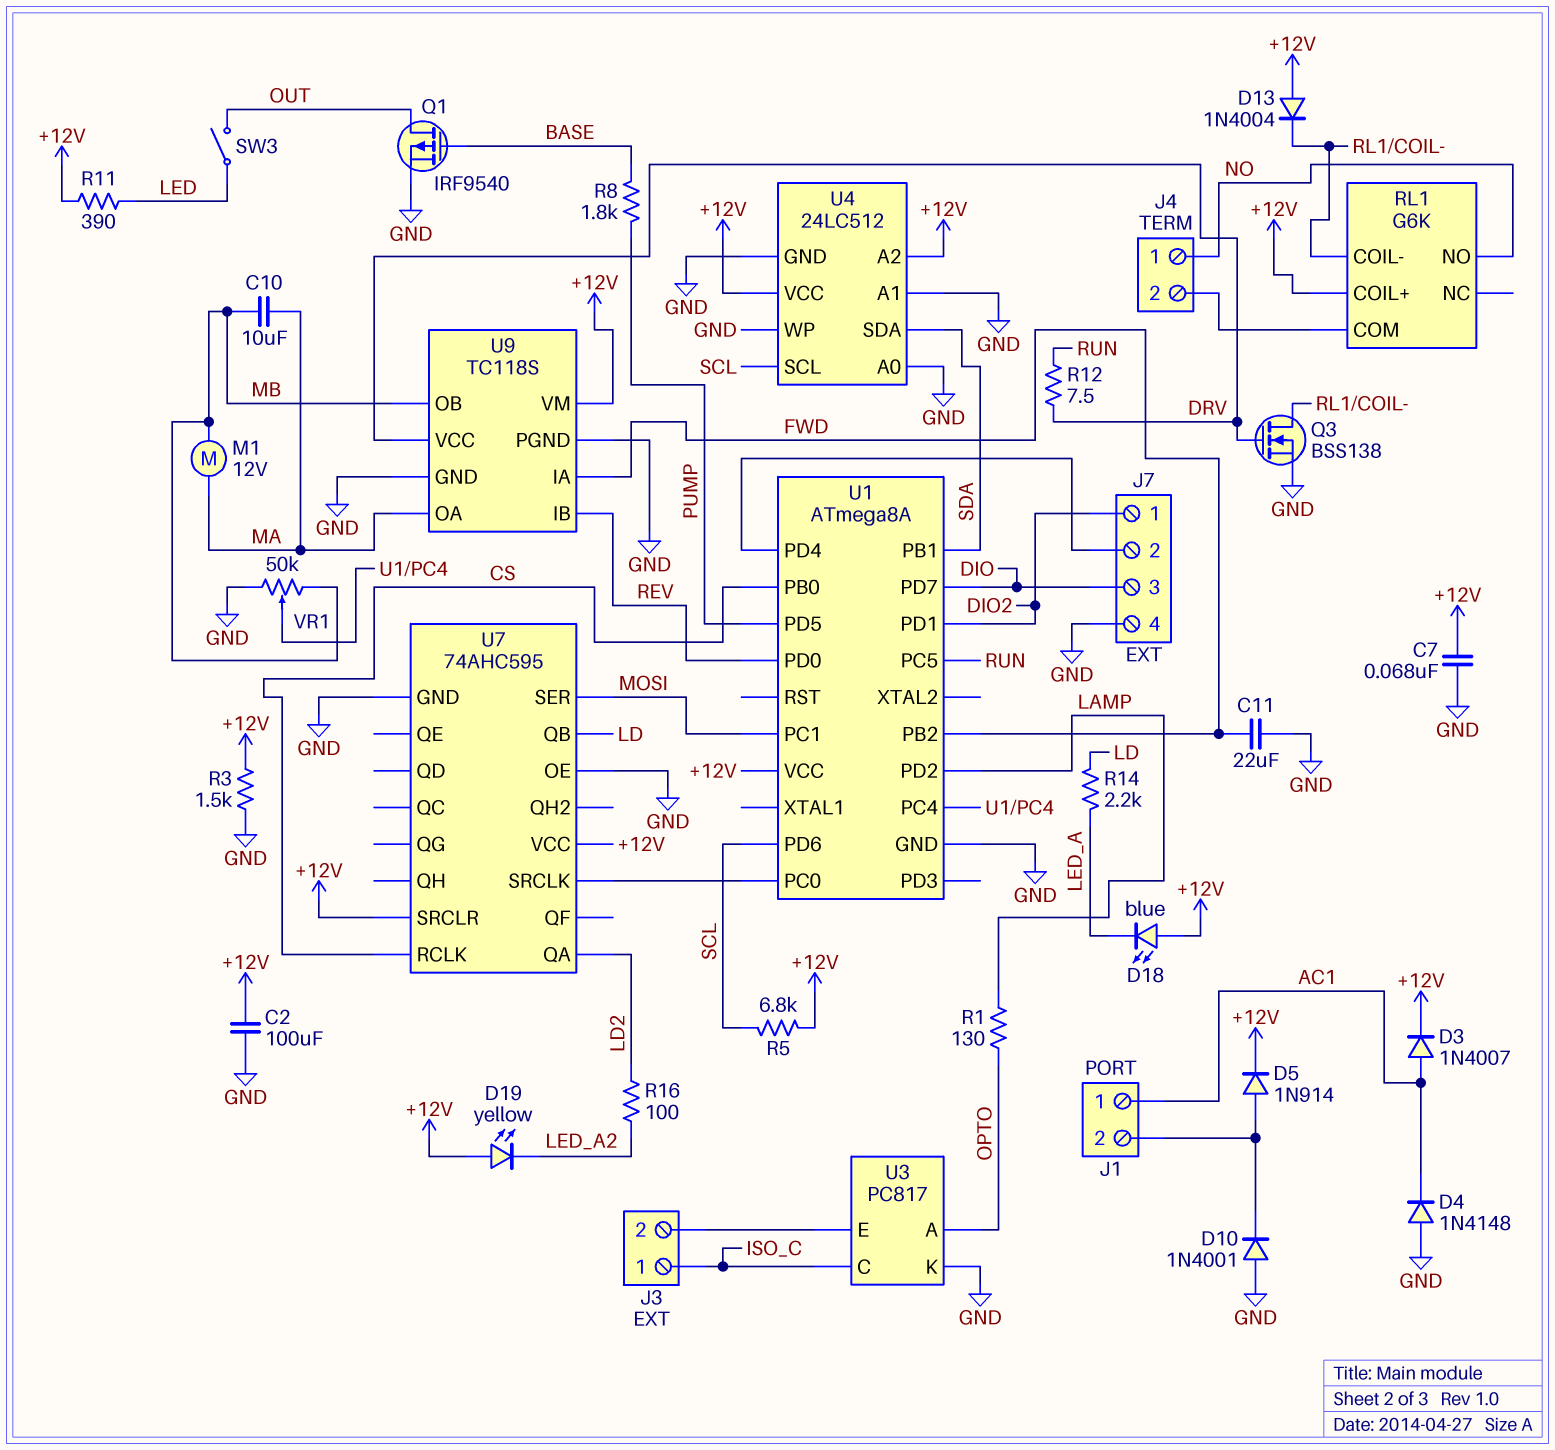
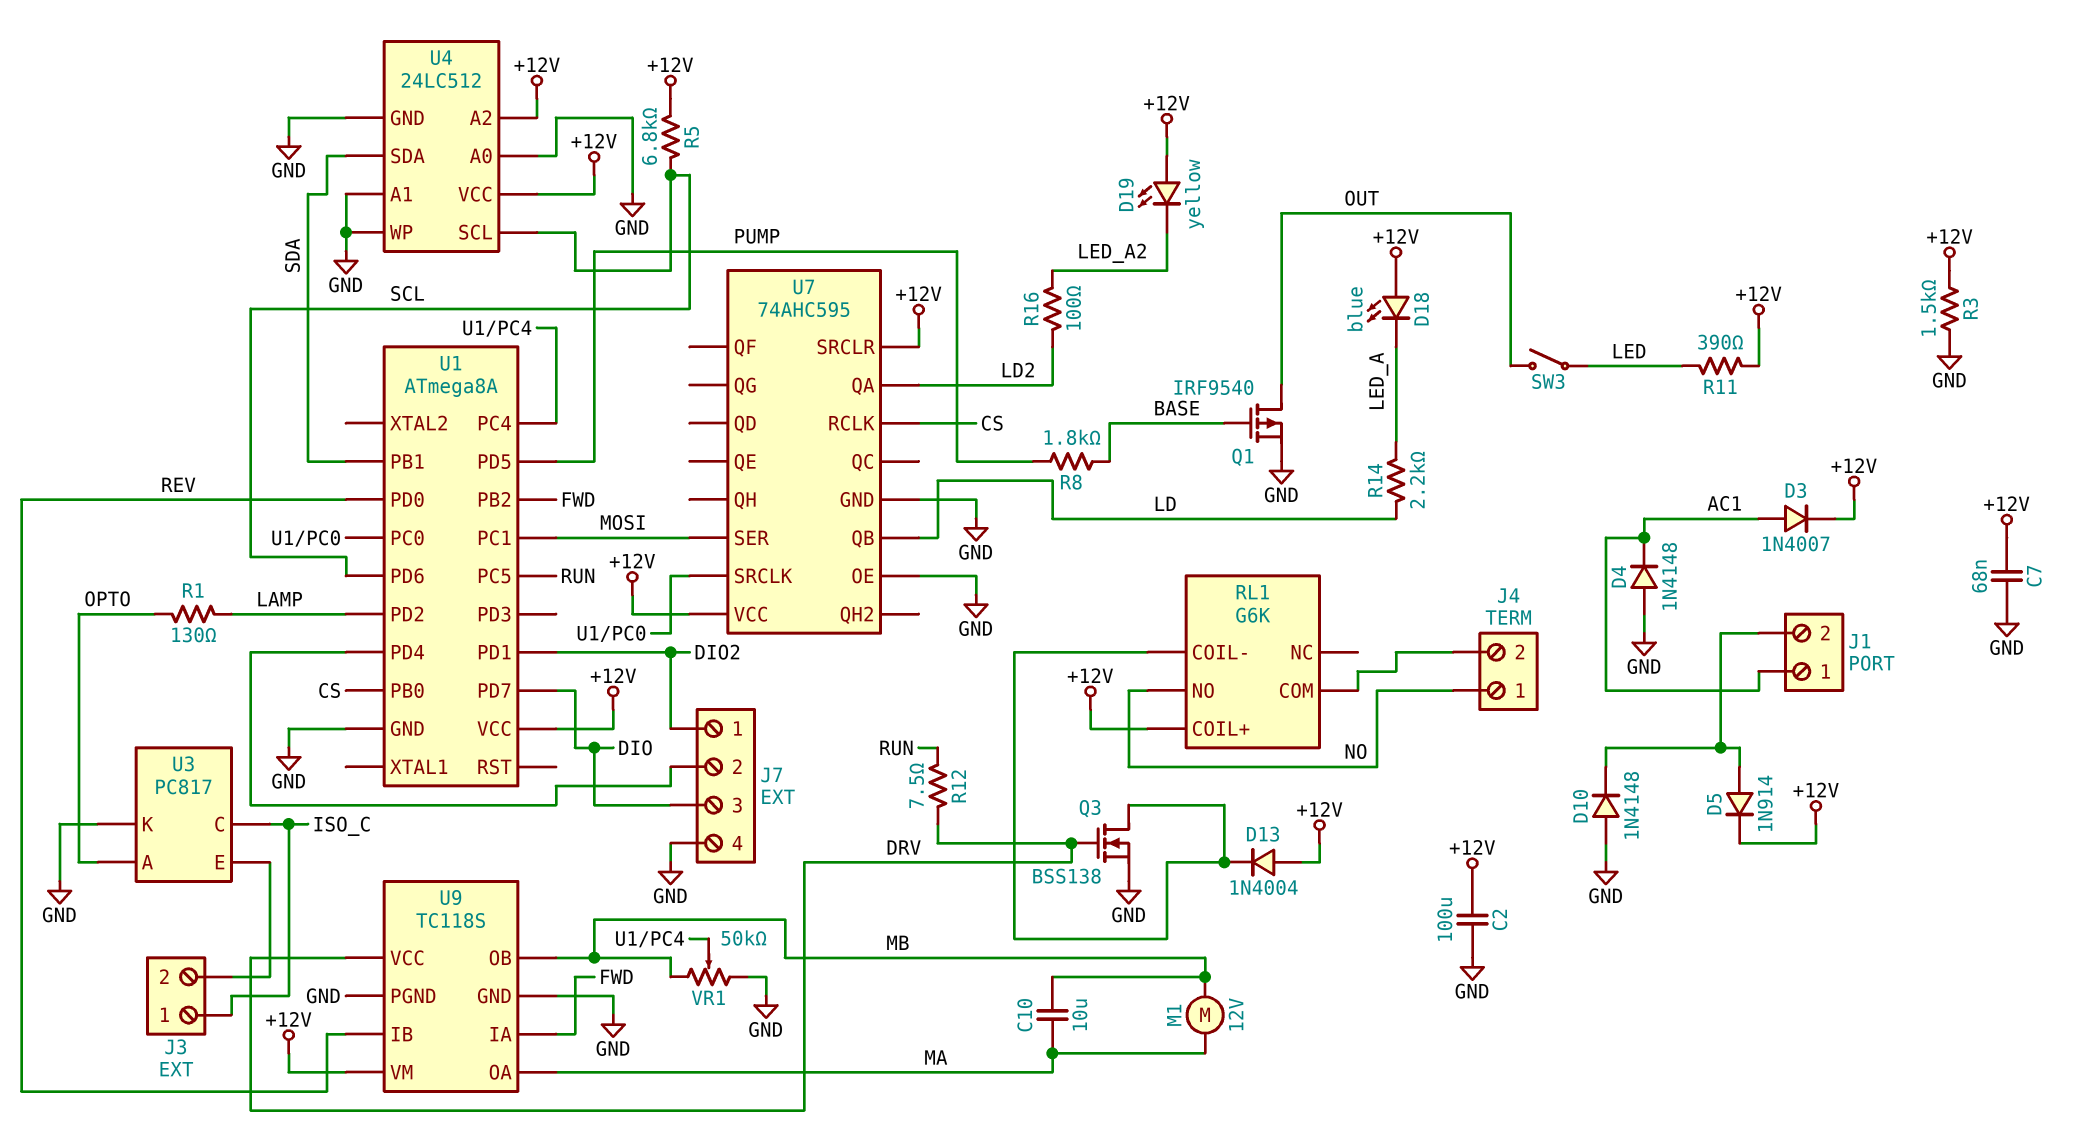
C11: 22uF (FWD, GND) -> none
D10: diode 1N4001 (A GND, K J1/2) -> diode 1N4148 (A GND, K J1/2)

